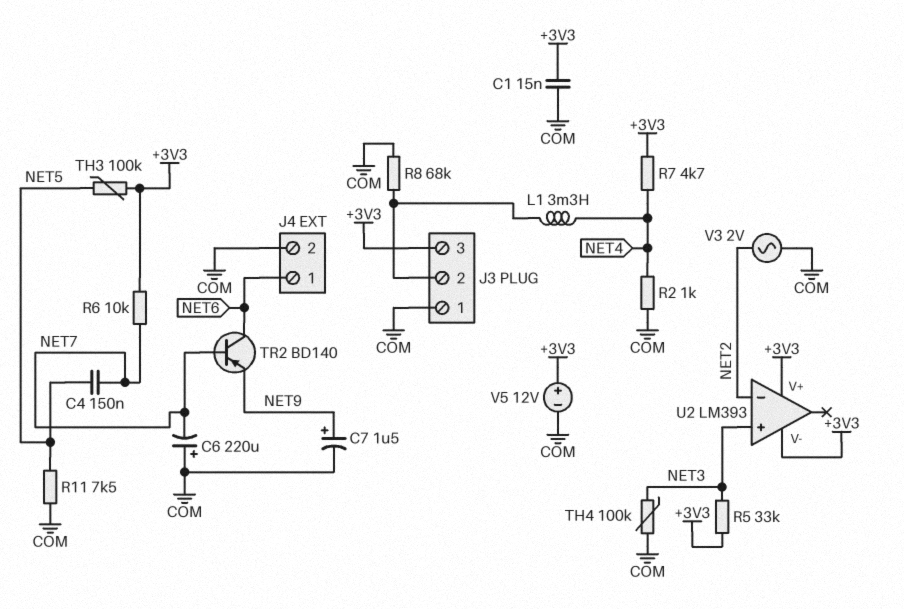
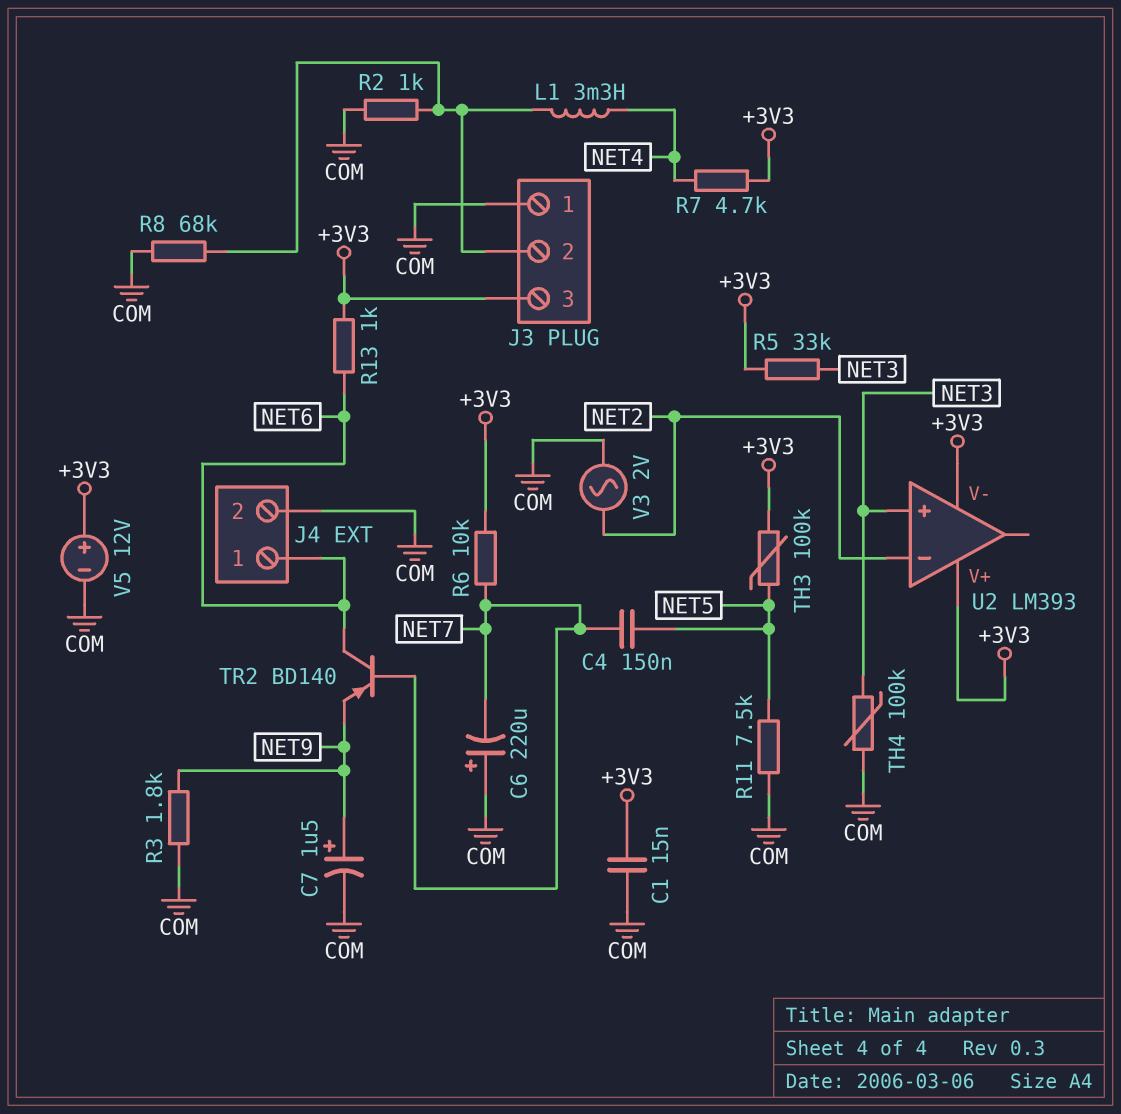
R2: 1k (COM, NET4) -> 1k (COM, J3/2)
R3: none -> 1.8k (COM, NET9)
R13: none -> 1k (+3V3, NET6)

